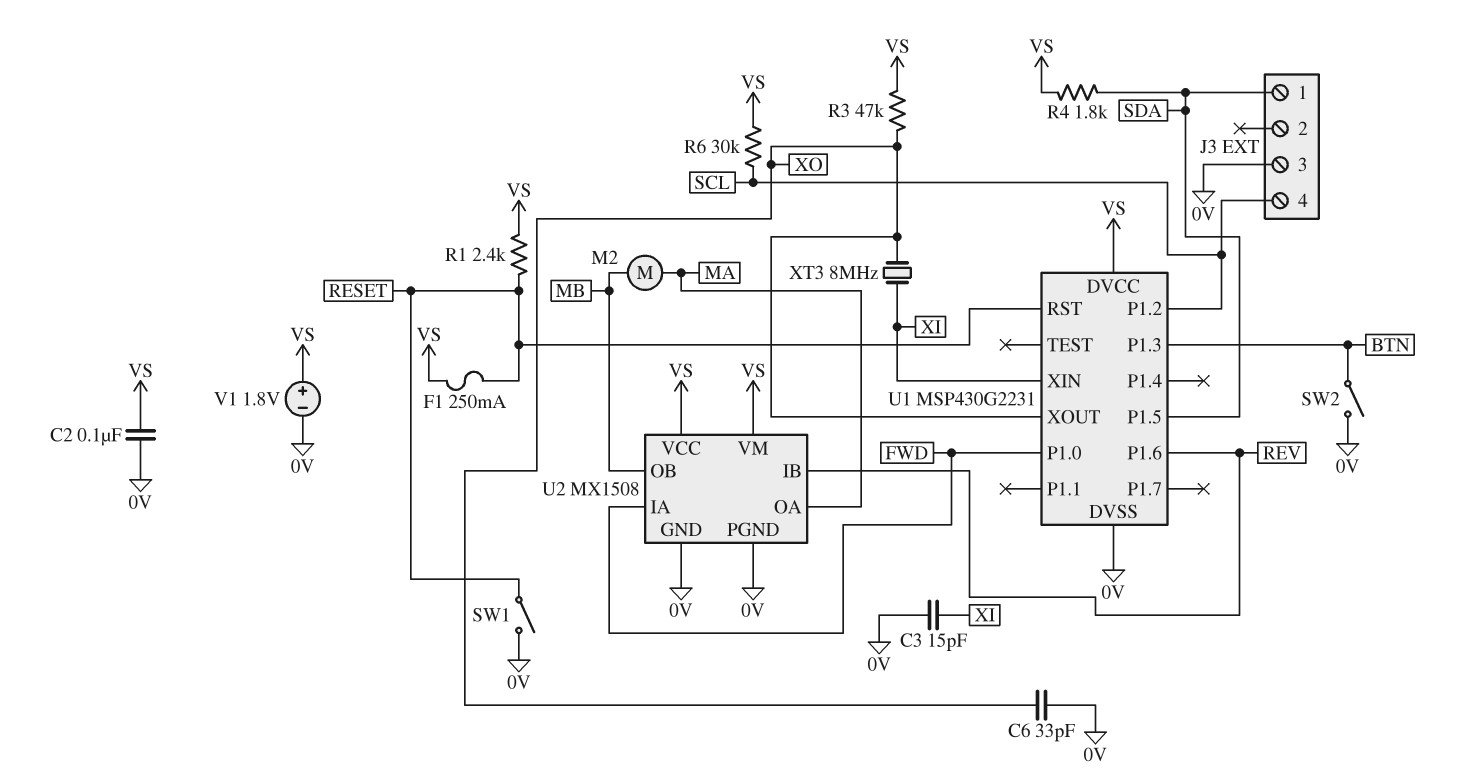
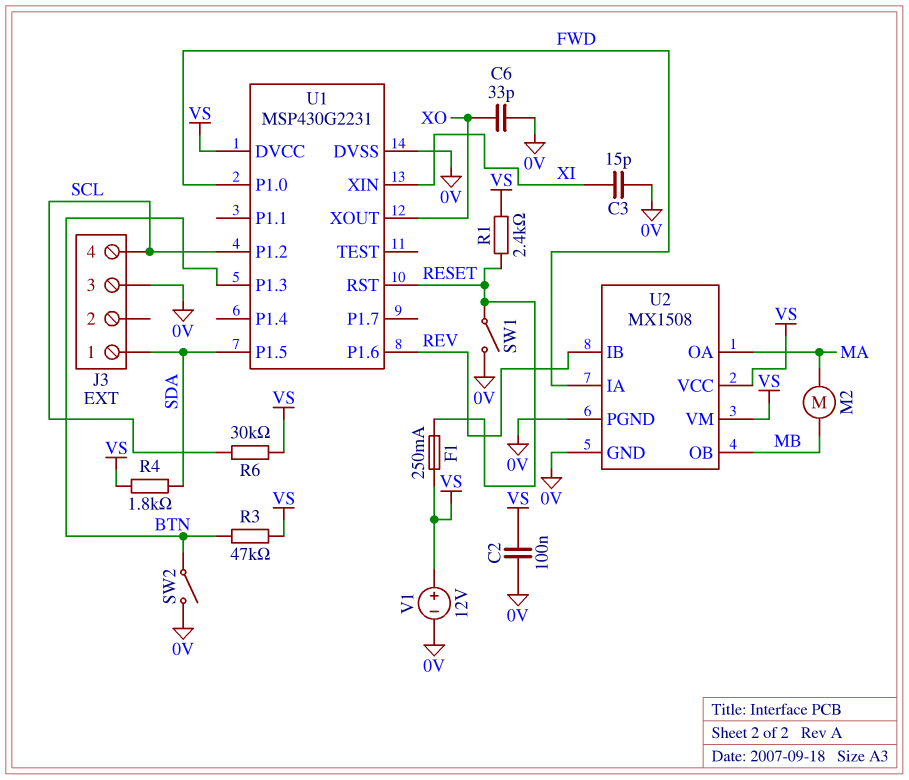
R3: 47k (VS, XO) -> 47k (BTN, VS)
V1: 1.8V (plus VS, minus 0V) -> 12V (plus VS, minus 0V)
XT3: 8MHz (XI, XO) -> none

